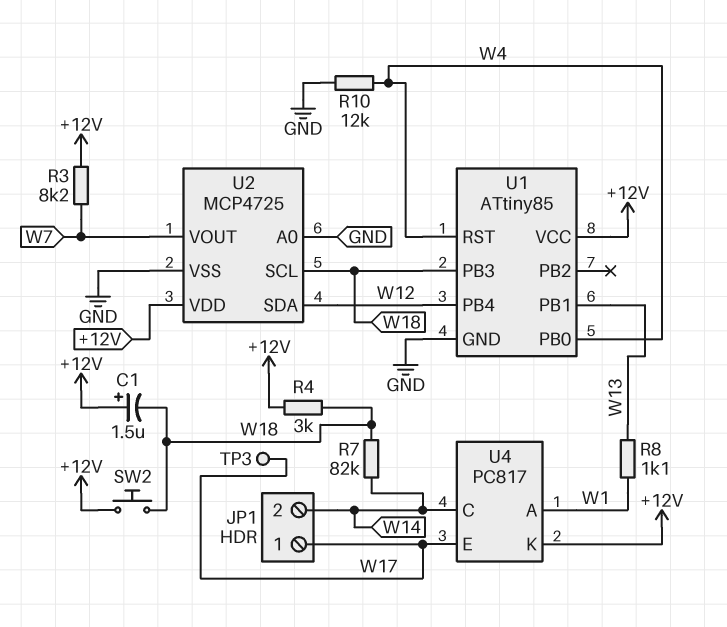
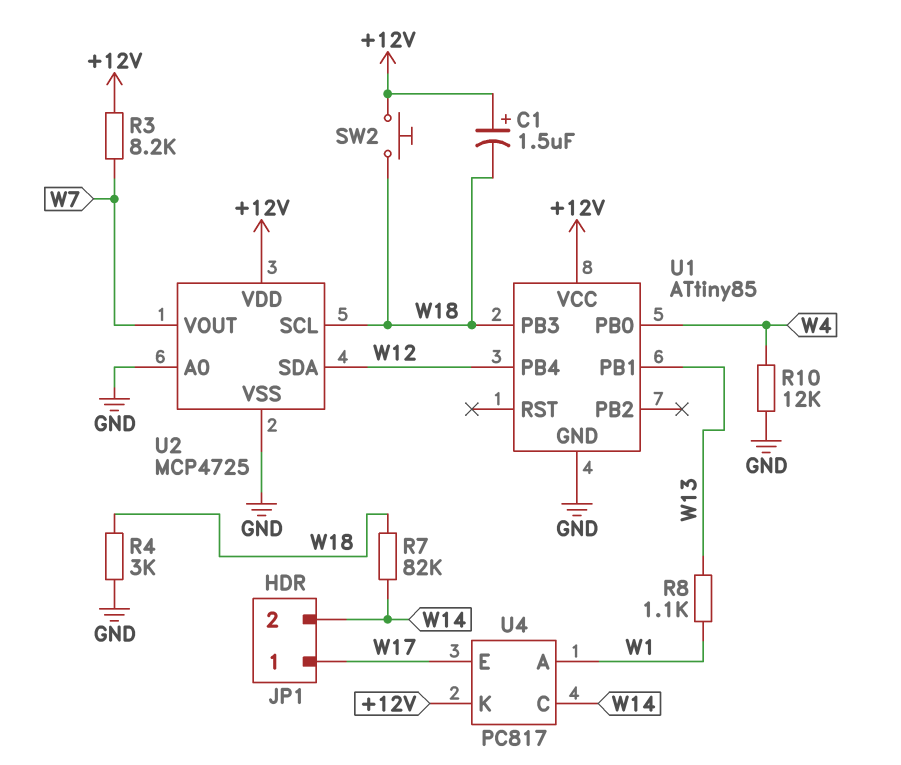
R4: 3k (+12V, W18) -> 3k (GND, W18)
TP3: test point (W17) -> none
U1 pin RST: W4 -> none

